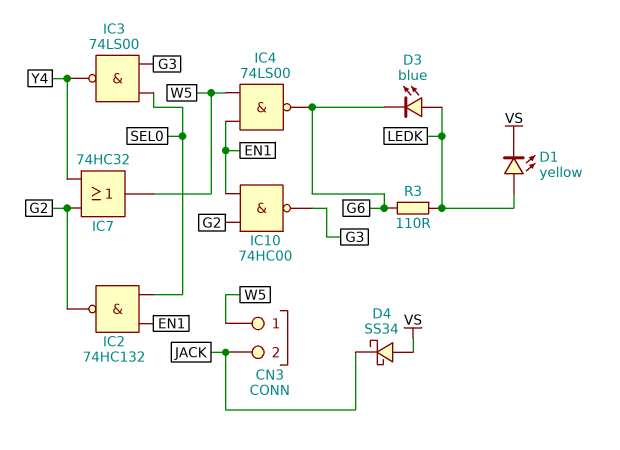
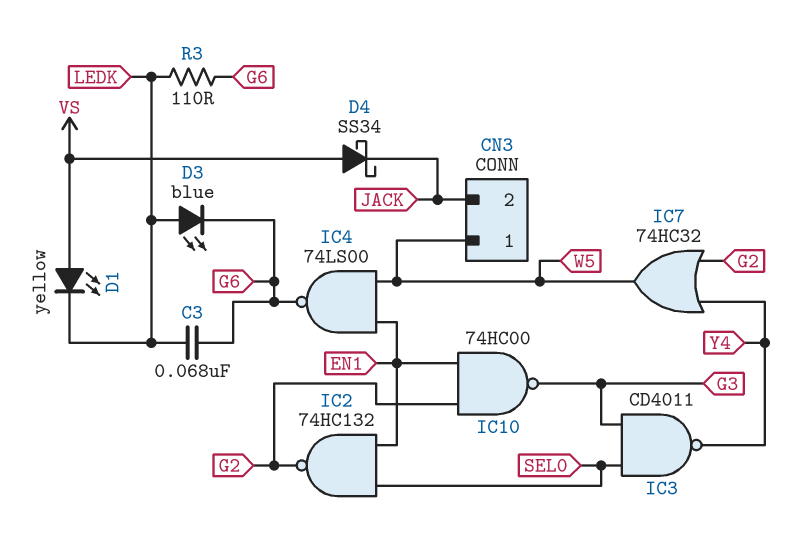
C3: none -> 68nF (G6, LEDK)
D1: LED yellow (A LEDK, K VS) -> LED yellow (A VS, K LEDK)
IC3: NAND 74LS00 (in G3, in SEL0, out Y4) -> NAND CD4011 (in G3, in SEL0, out Y4)

